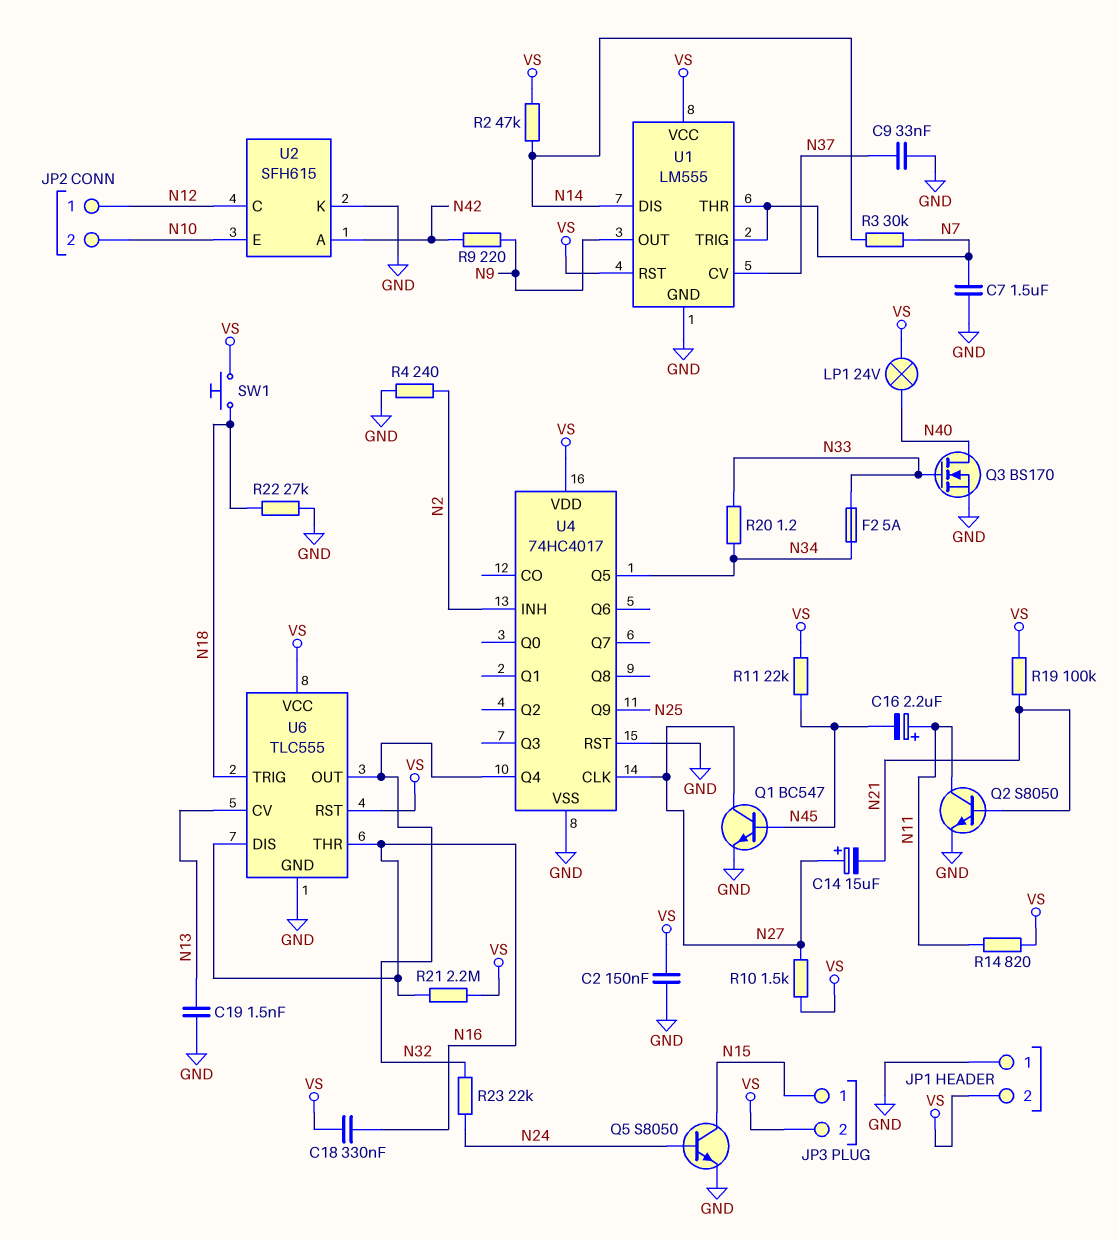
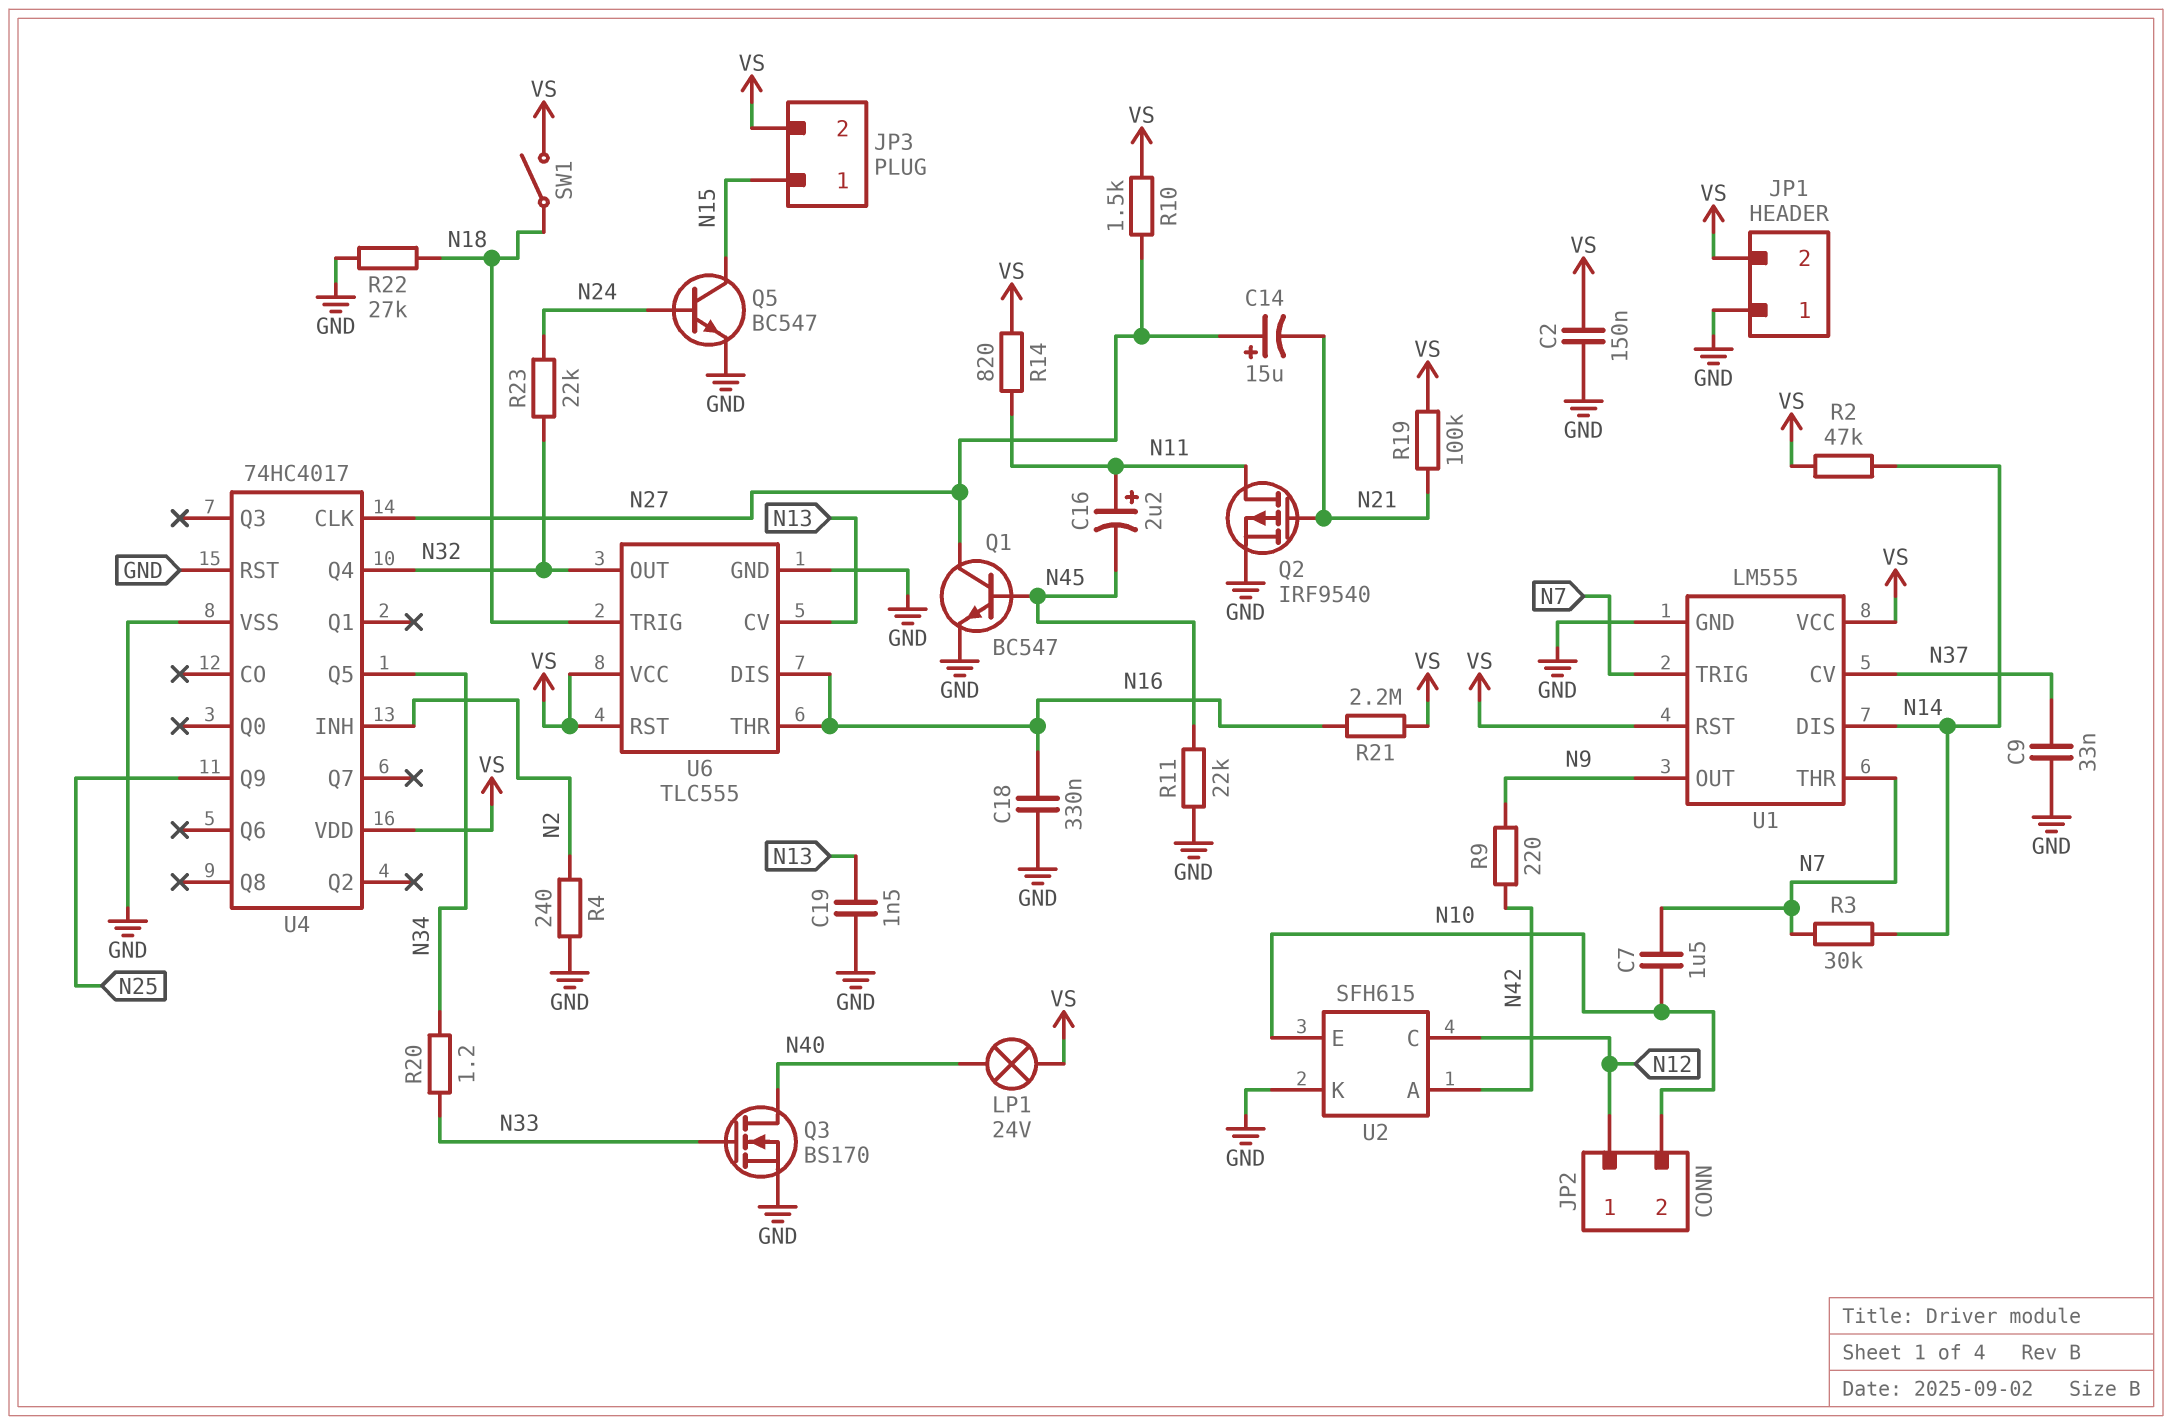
C7: 1.5uF (GND, N7) -> 1.5uF (N7, N10)
C18: 330nF (N16, VS) -> 330nF (GND, N16)
F2: 5A (N33, N34) -> none
Q2: NPN S8050 (B N21, C N11, E GND) -> PMOS IRF9540 (G N21, D N11, S GND)
Q5: NPN S8050 (B N24, C N15, E GND) -> NPN BC547 (B N24, C N15, E GND)
R11: 22k (N45, VS) -> 22k (GND, N45)
SW1: button (N18, VS) -> switch (N18, VS)

